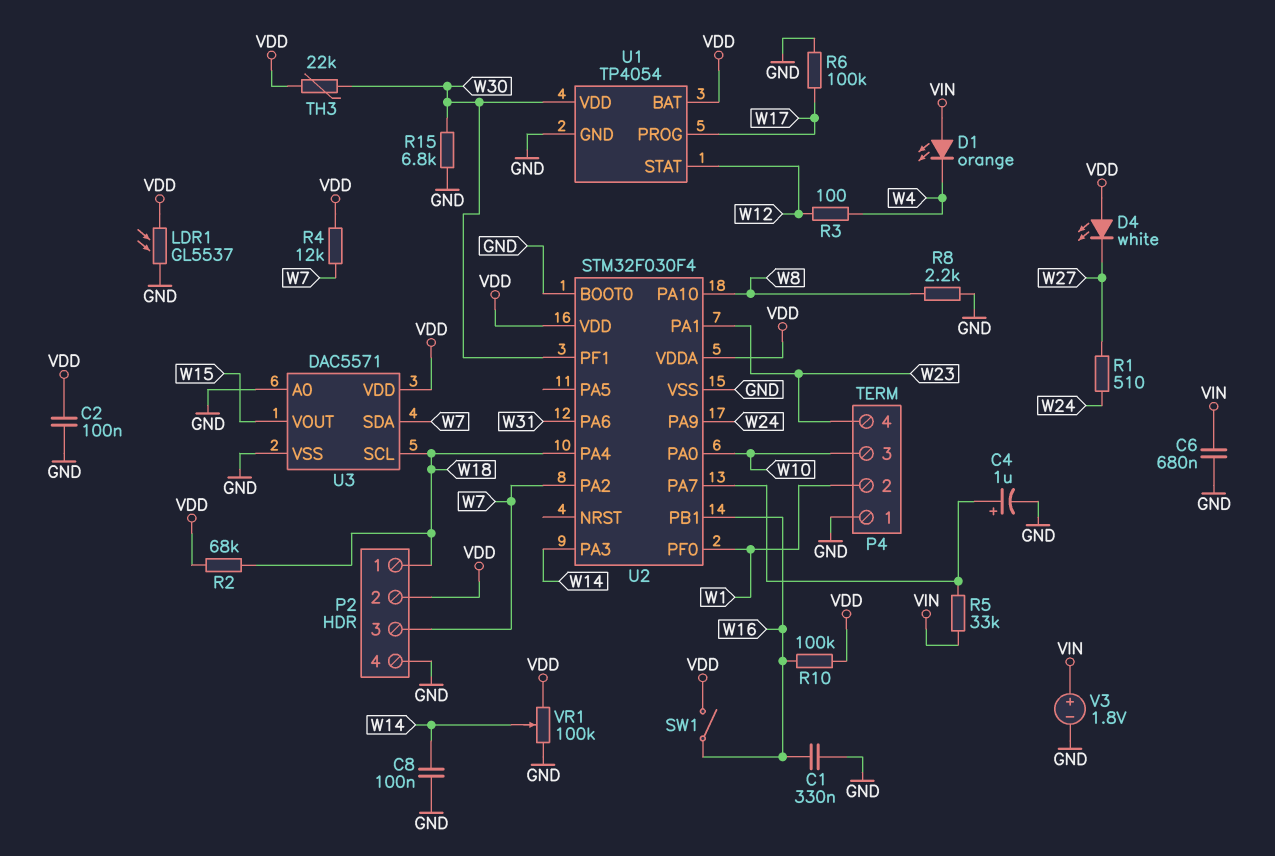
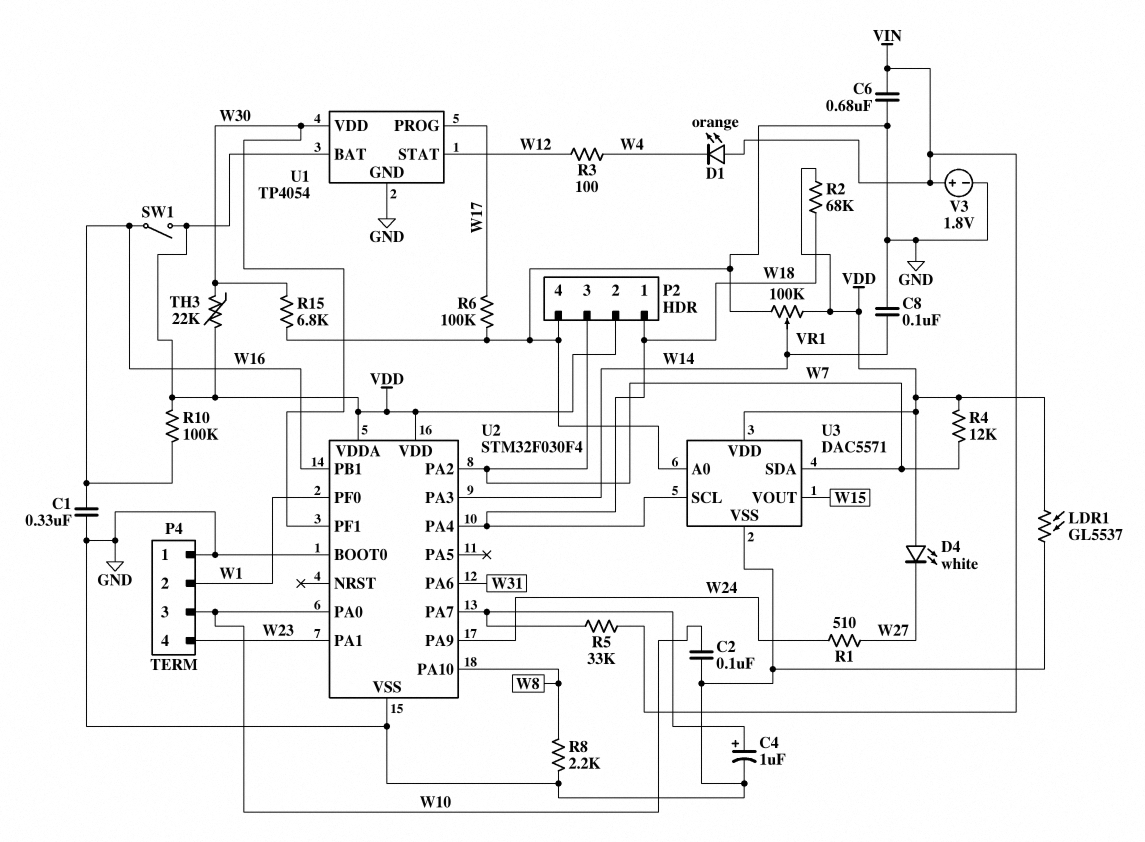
C2: 100nF (GND, VDD) -> 100nF (GND, W10)

